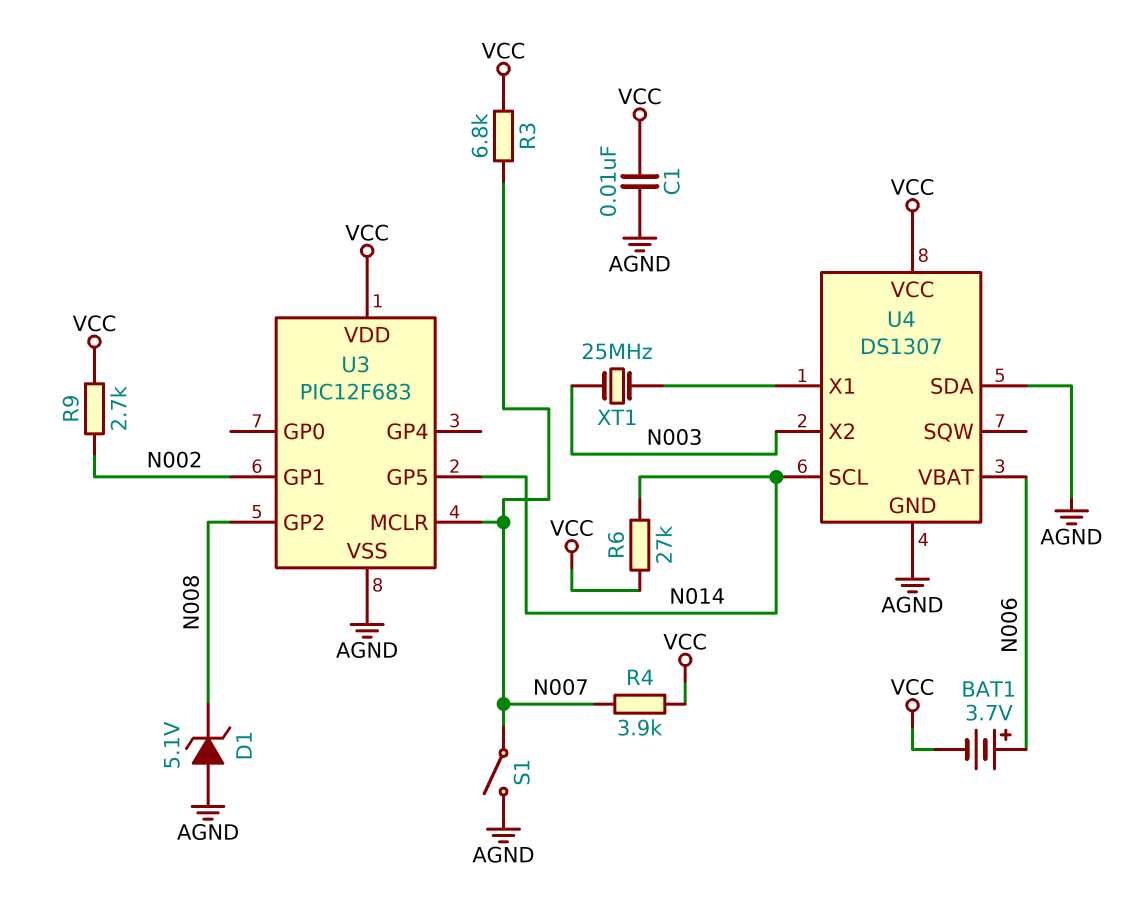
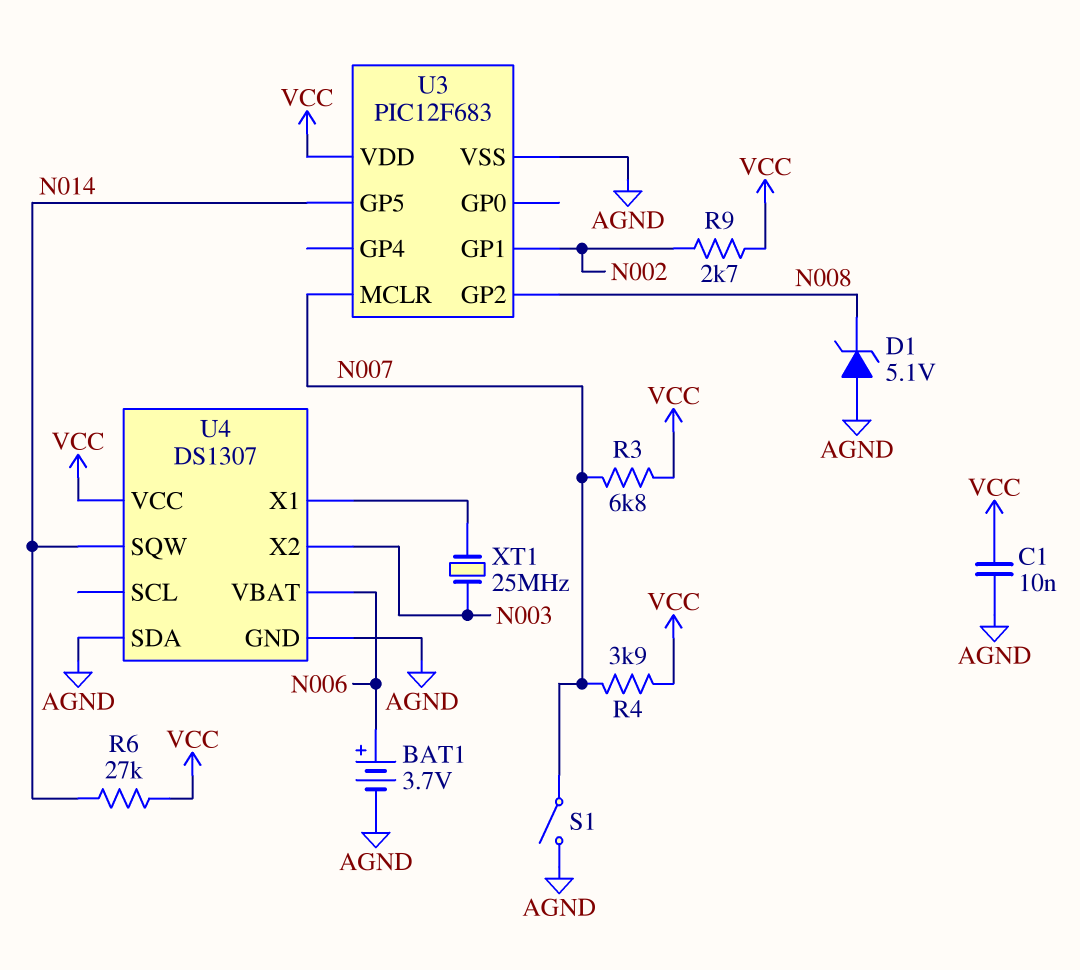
BAT1: 3.7V (plus N006, minus VCC) -> 3.7V (plus N006, minus AGND)
U4 pin SCL: N014 -> none
U4 pin SQW: none -> N014

